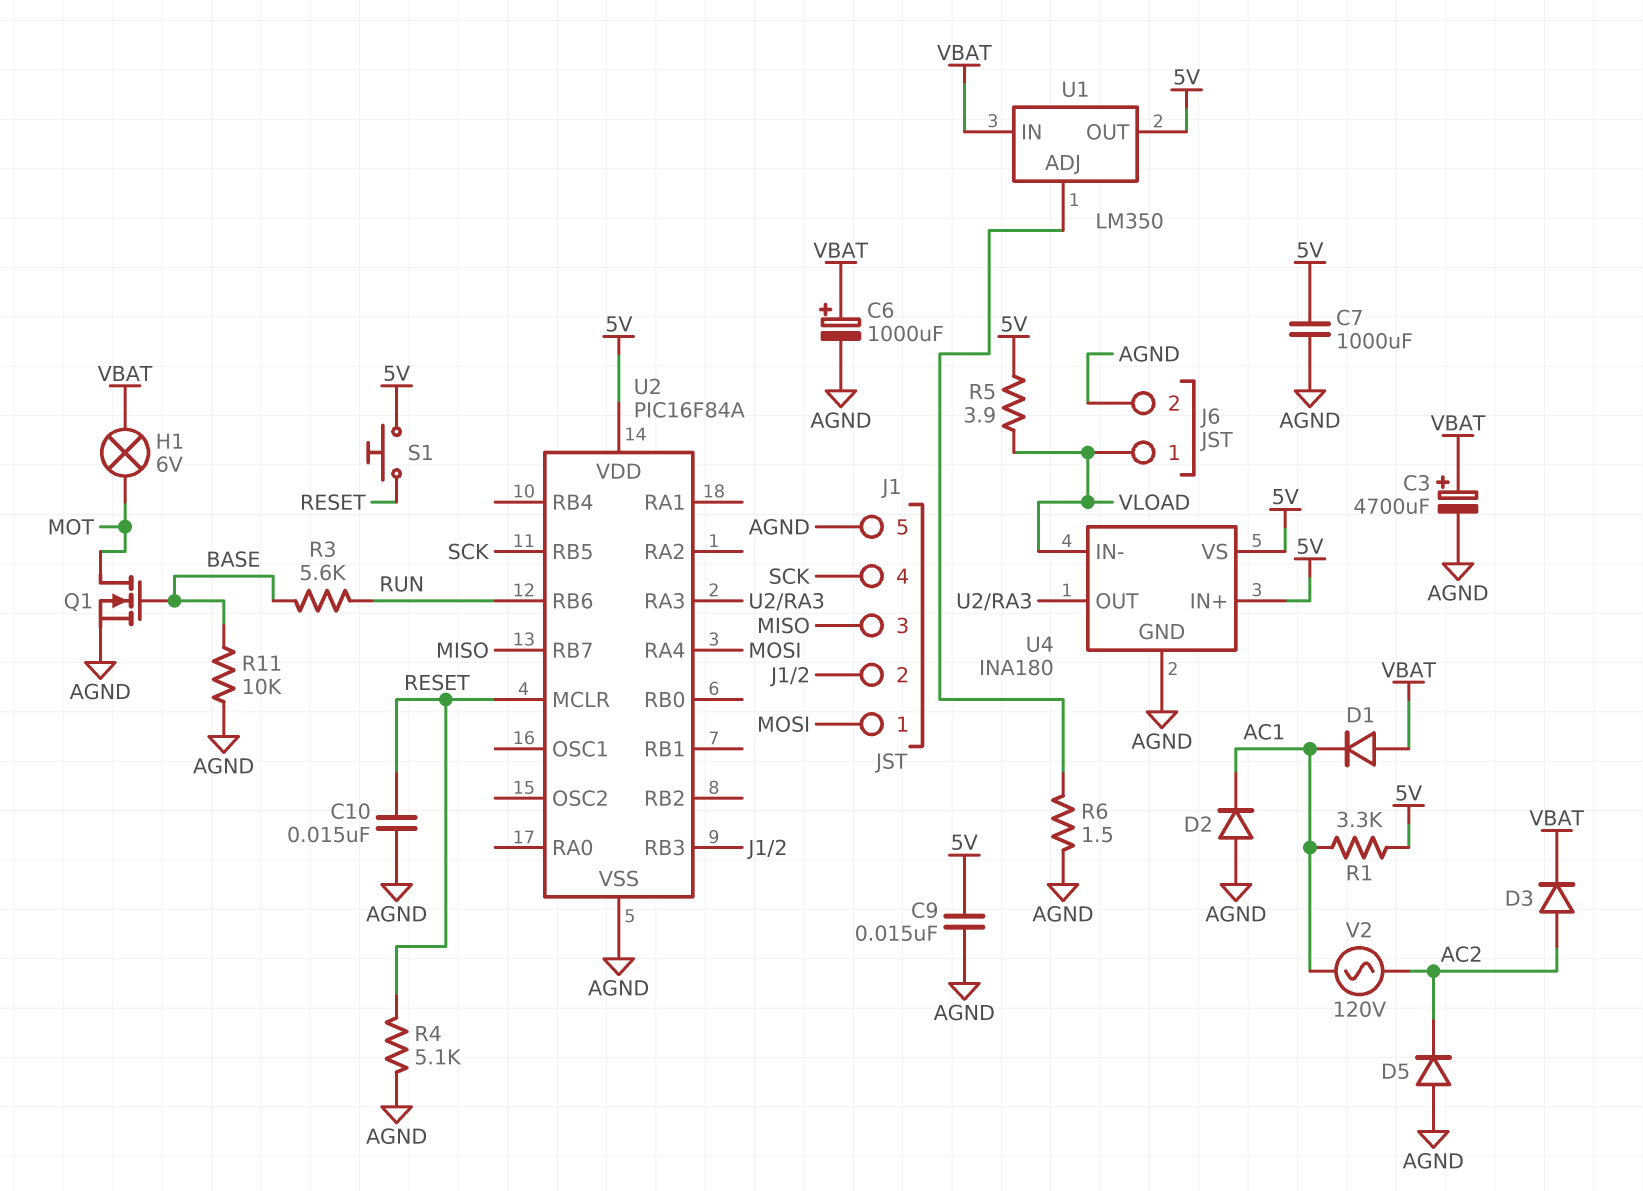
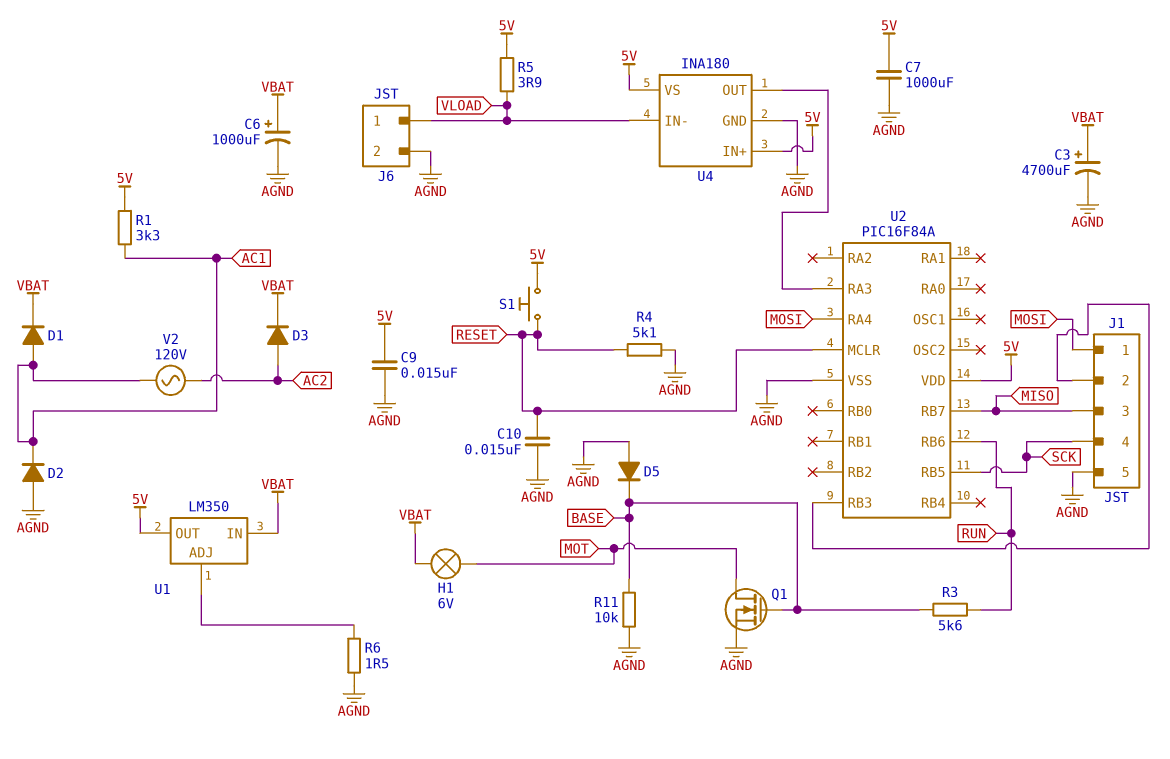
D1: diode (A VBAT, K AC1) -> diode (A AC1, K VBAT)
D5: diode (A AGND, K AC2) -> diode (A AGND, K BASE)

